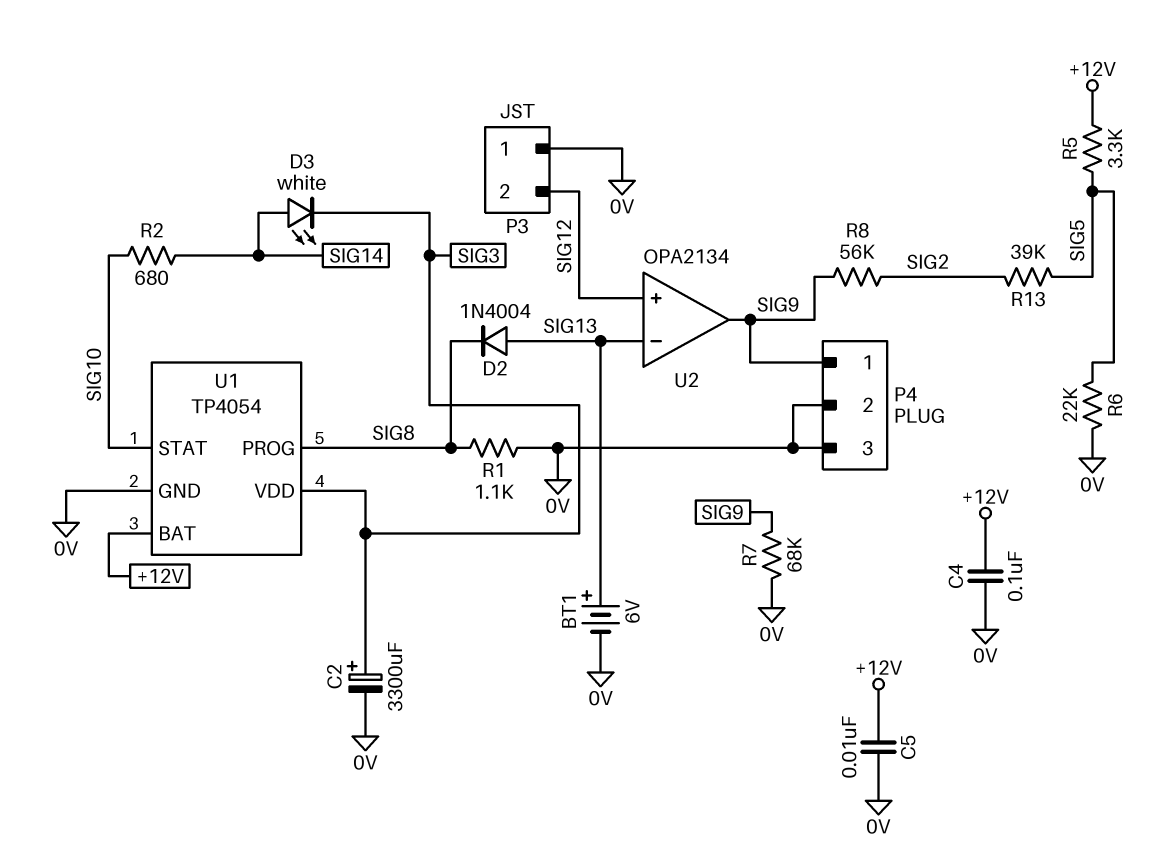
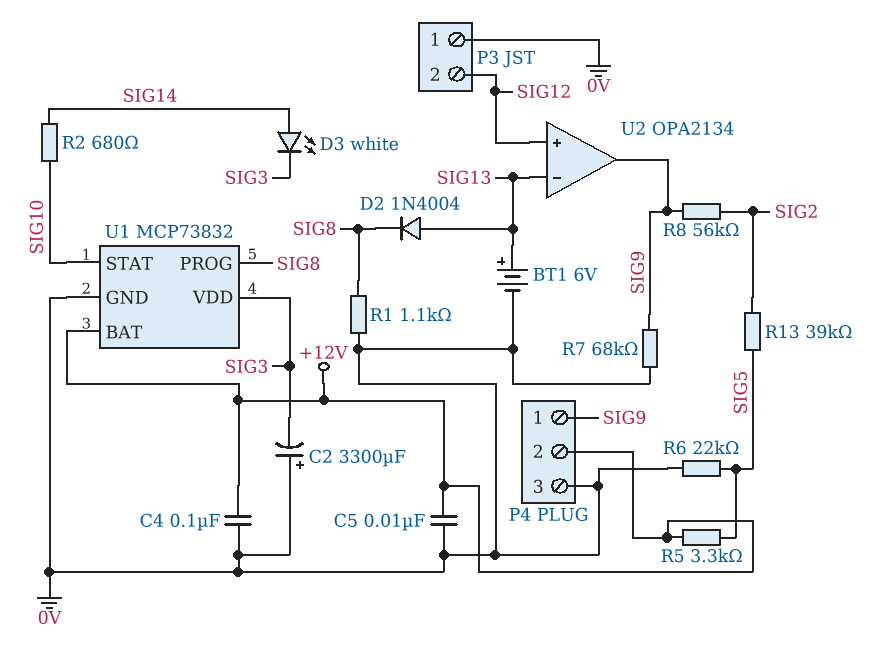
C2: 3300uF (plus SIG3, minus 0V) -> 3300uF (plus 0V, minus SIG3)
P4 pin 2: 0V -> +12V
U1: TP4054 -> MCP73832

